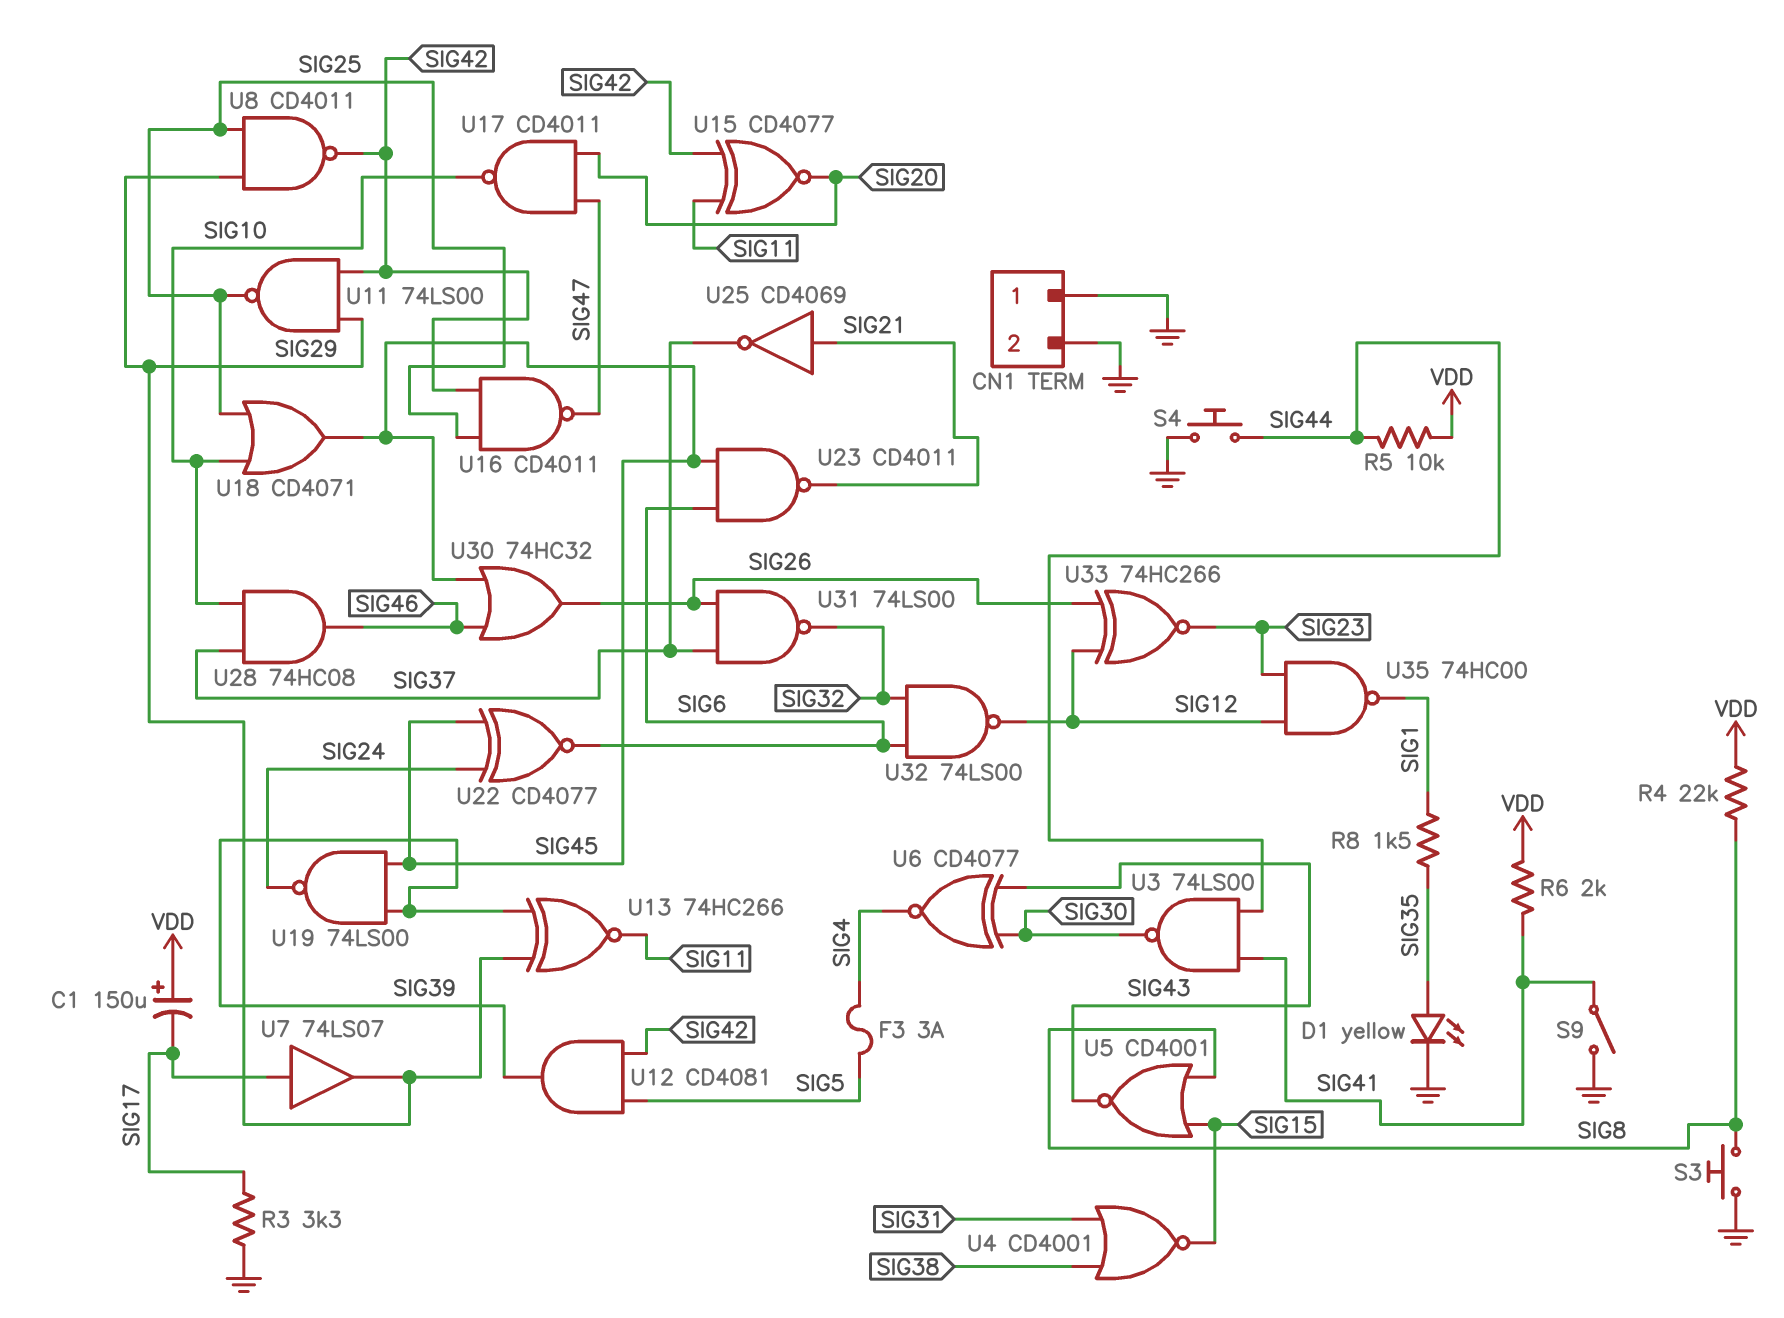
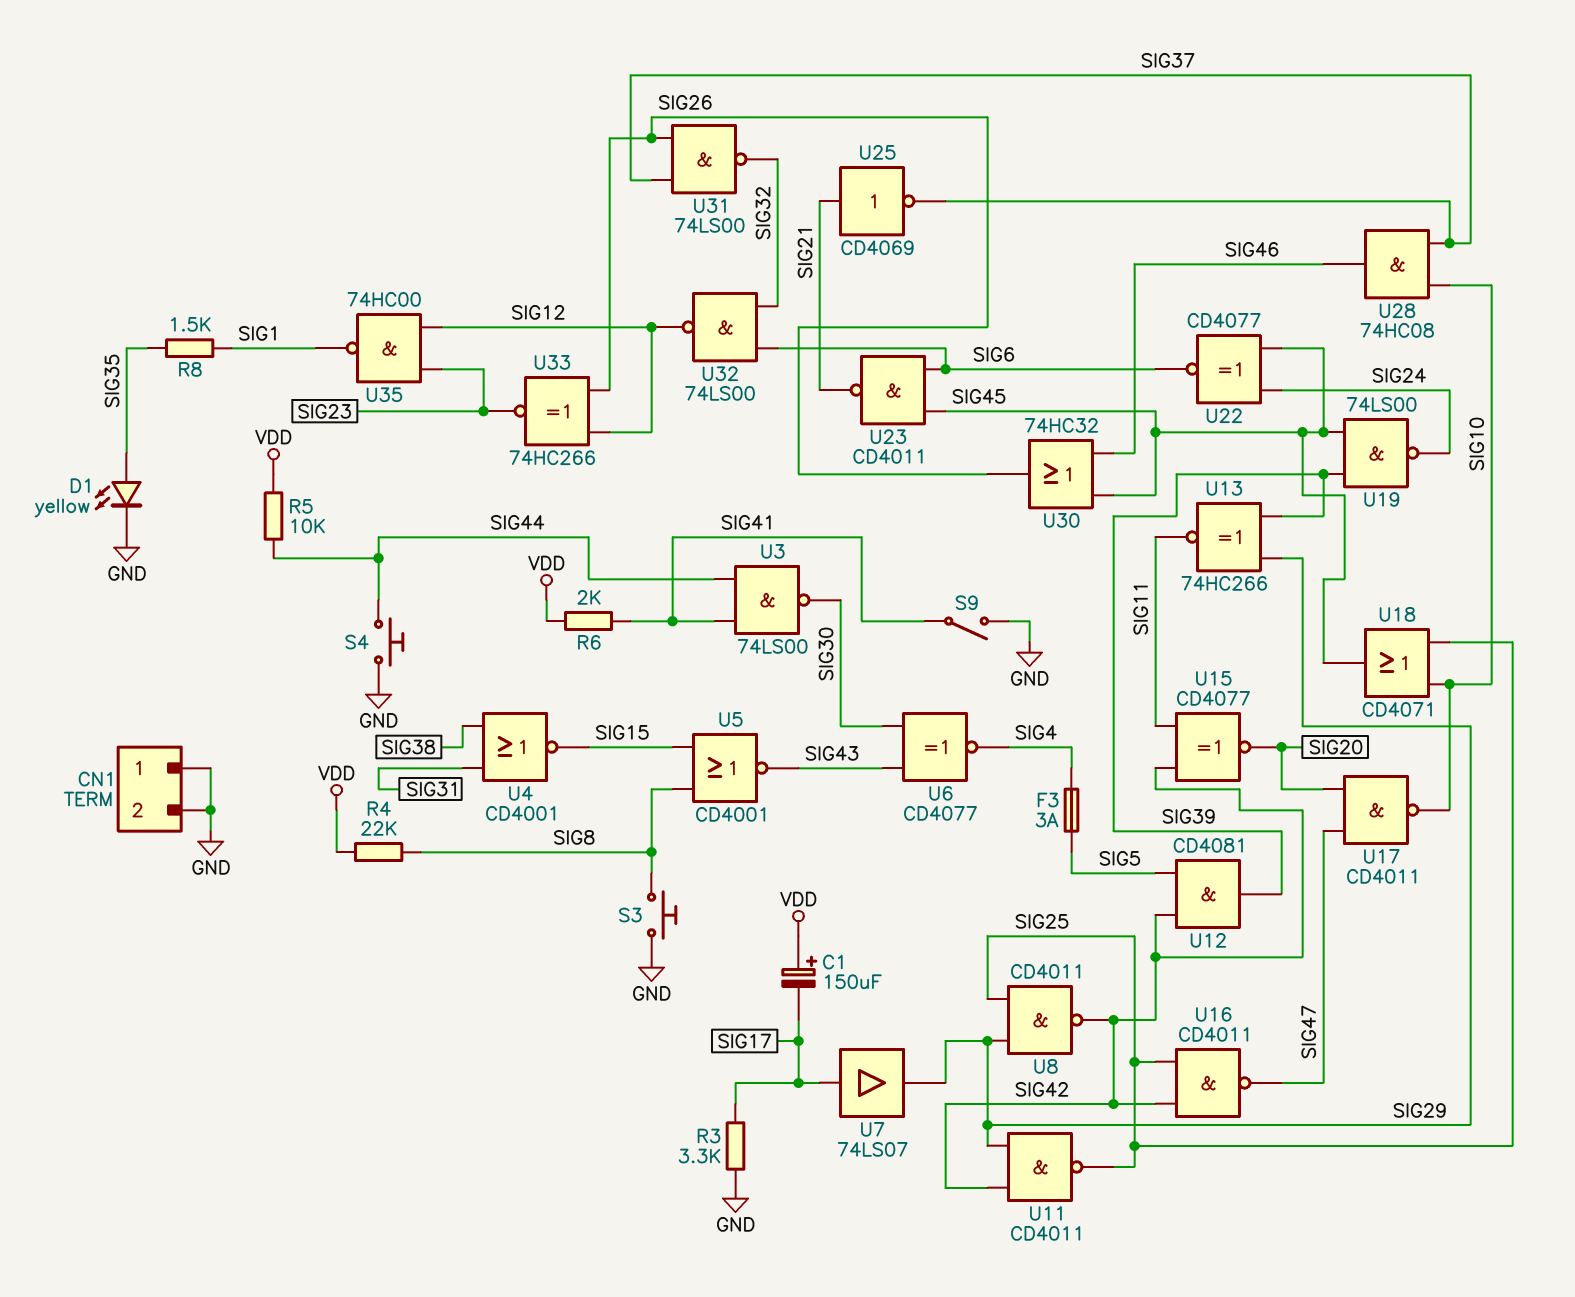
U11: NAND 74LS00 (in SIG29, in SIG42, out SIG25) -> NAND CD4011 (in SIG29, in SIG42, out SIG25)

